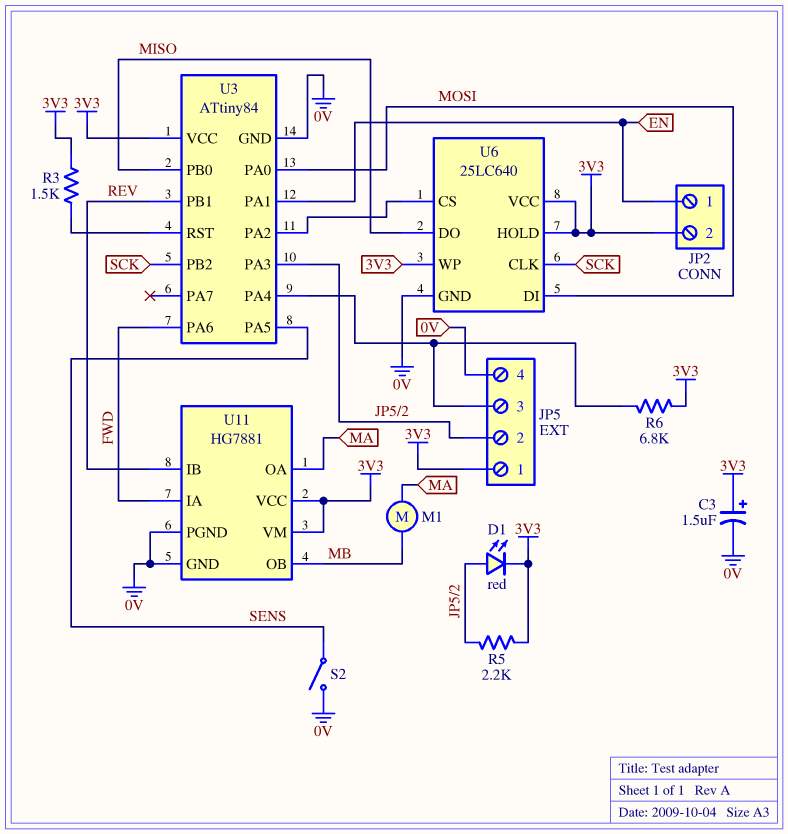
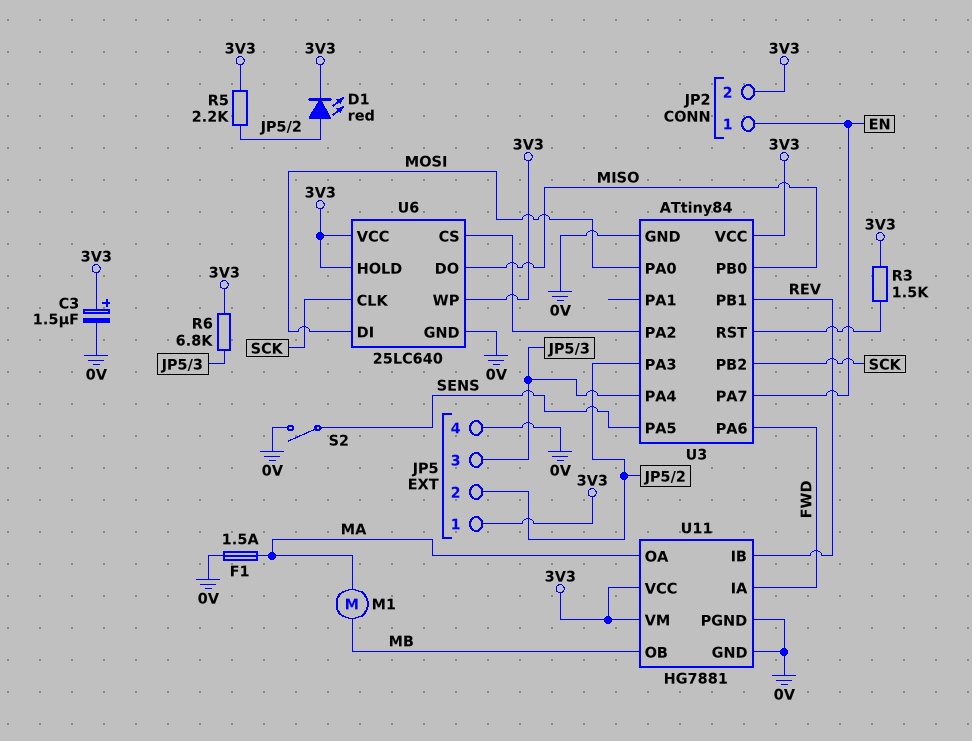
F1: none -> 1.5A (0V, MA)
U3 pin PA1: EN -> none
U3 pin PA7: none -> EN

